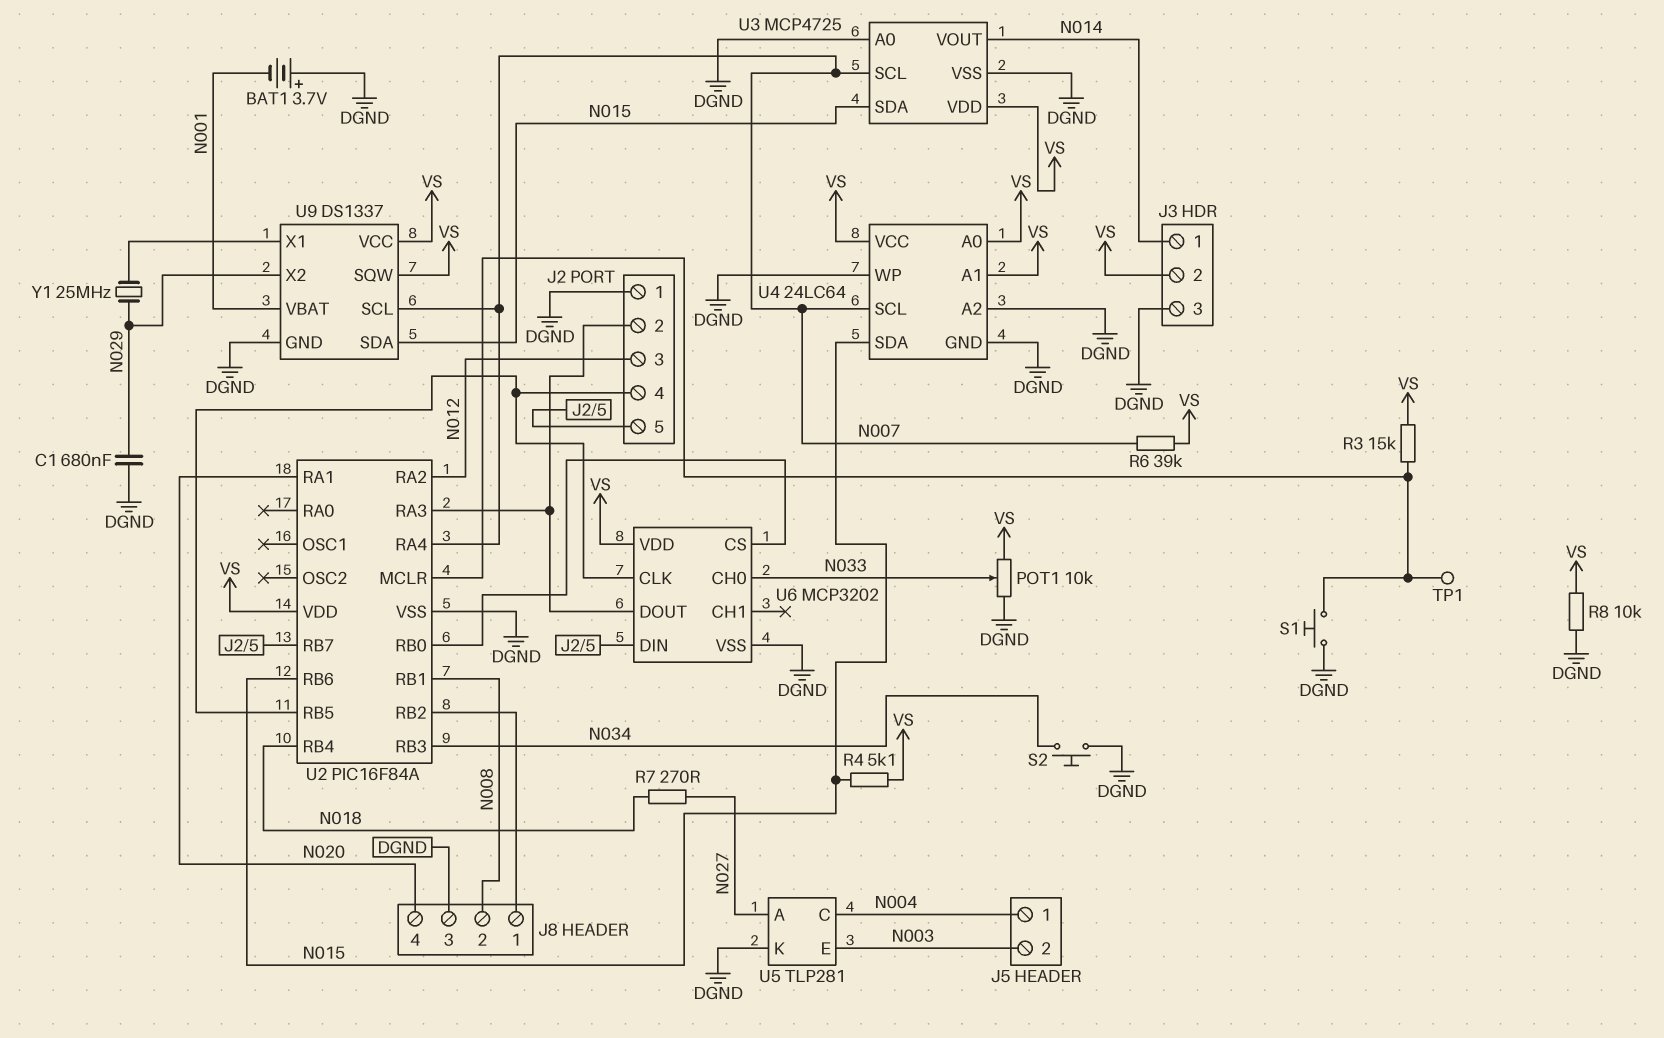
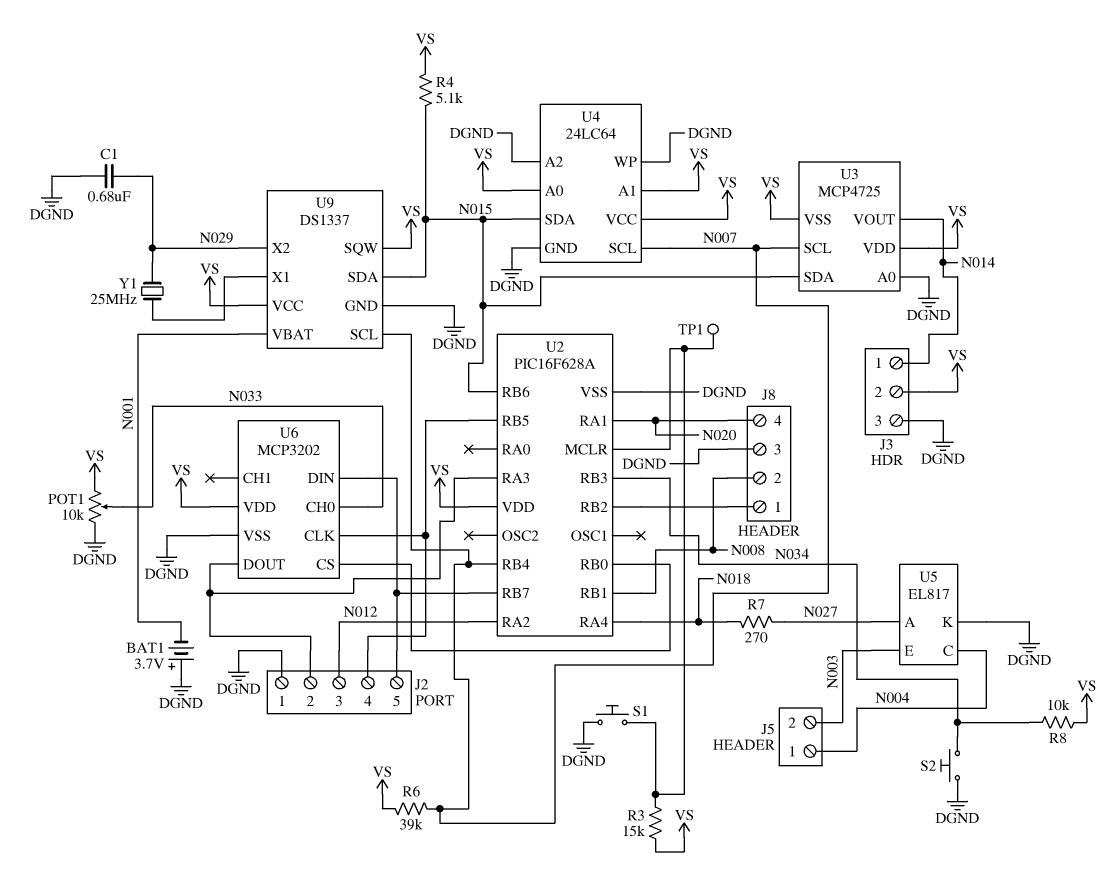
R8: 10k (DGND, VS) -> 10k (N034, VS)
U2: PIC16F84A -> PIC16F628A
U2 pin RA4: N007 -> N018
U2 pin RB4: N018 -> N007
U3 pin VSS: DGND -> VS
U5: TLP281 -> EL817

